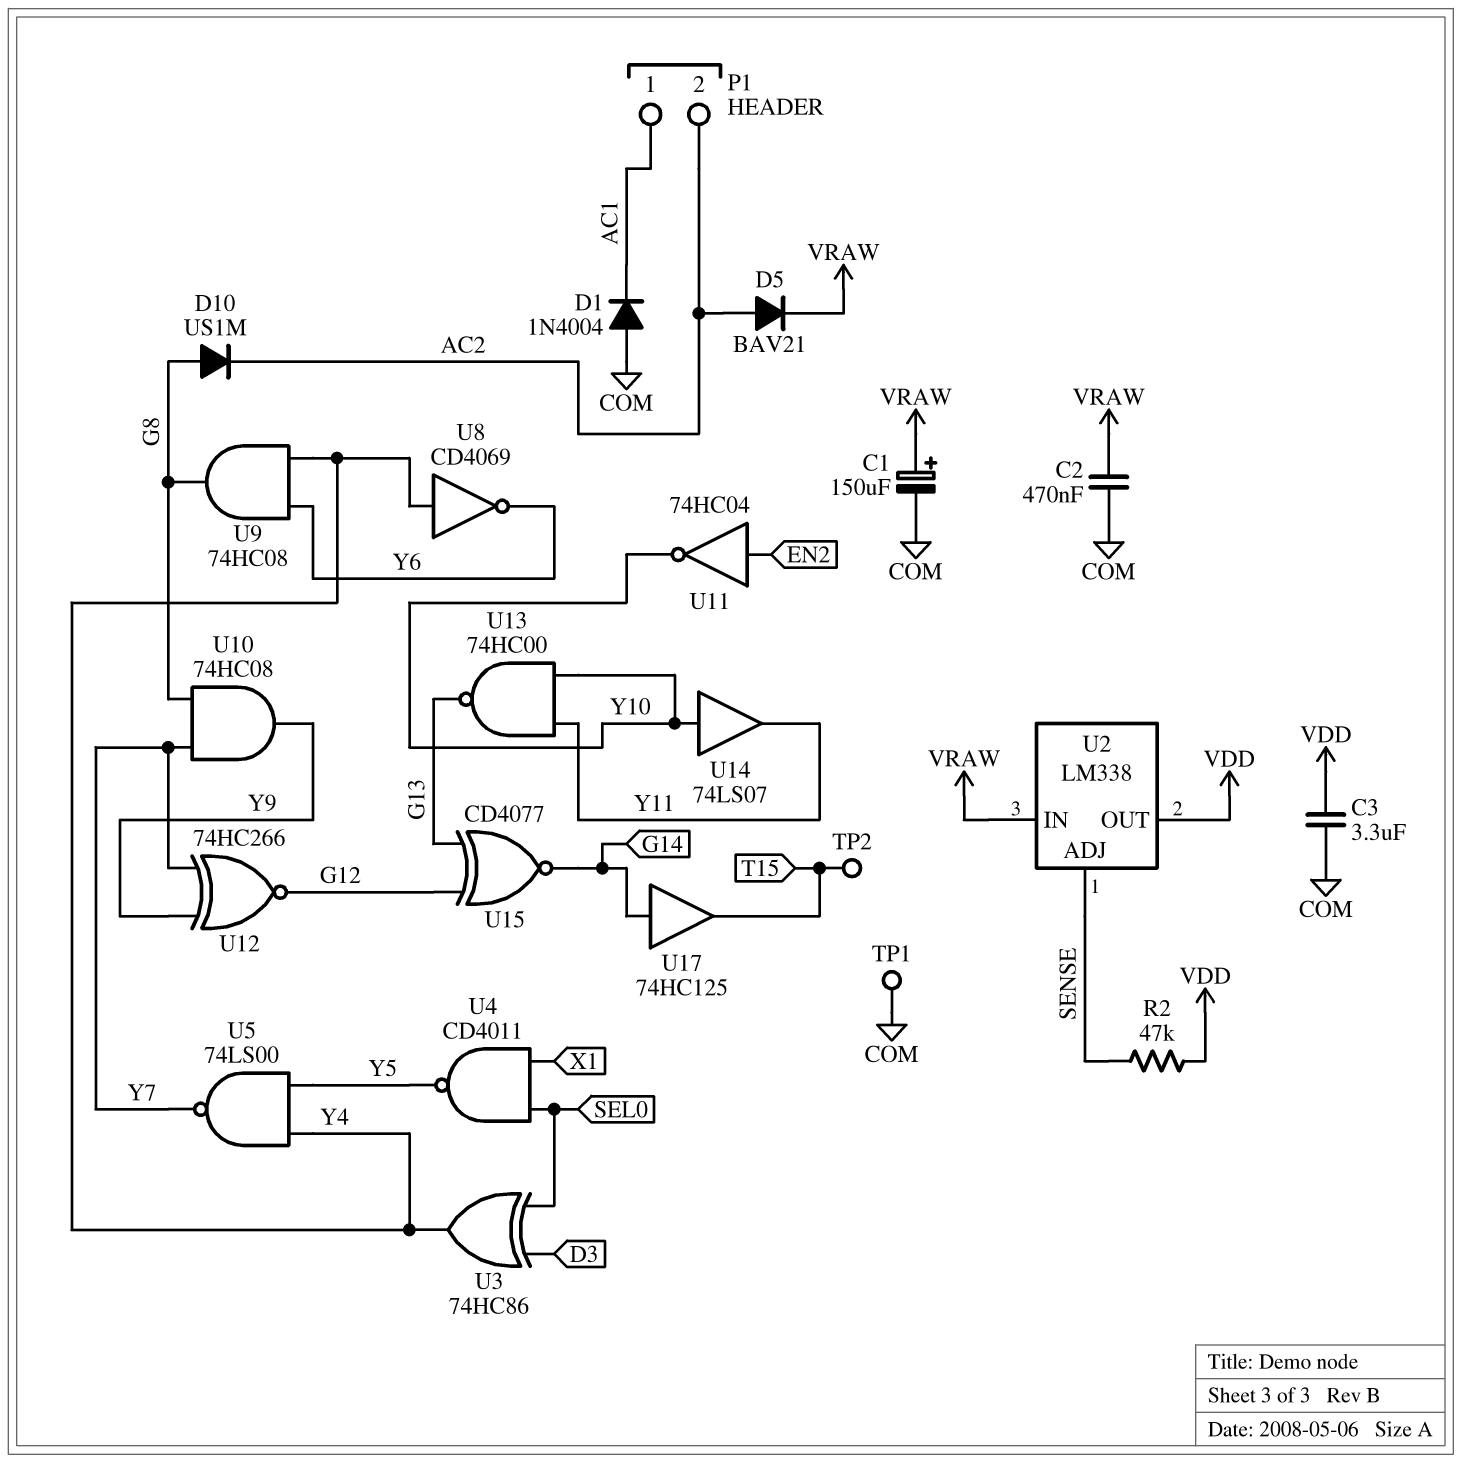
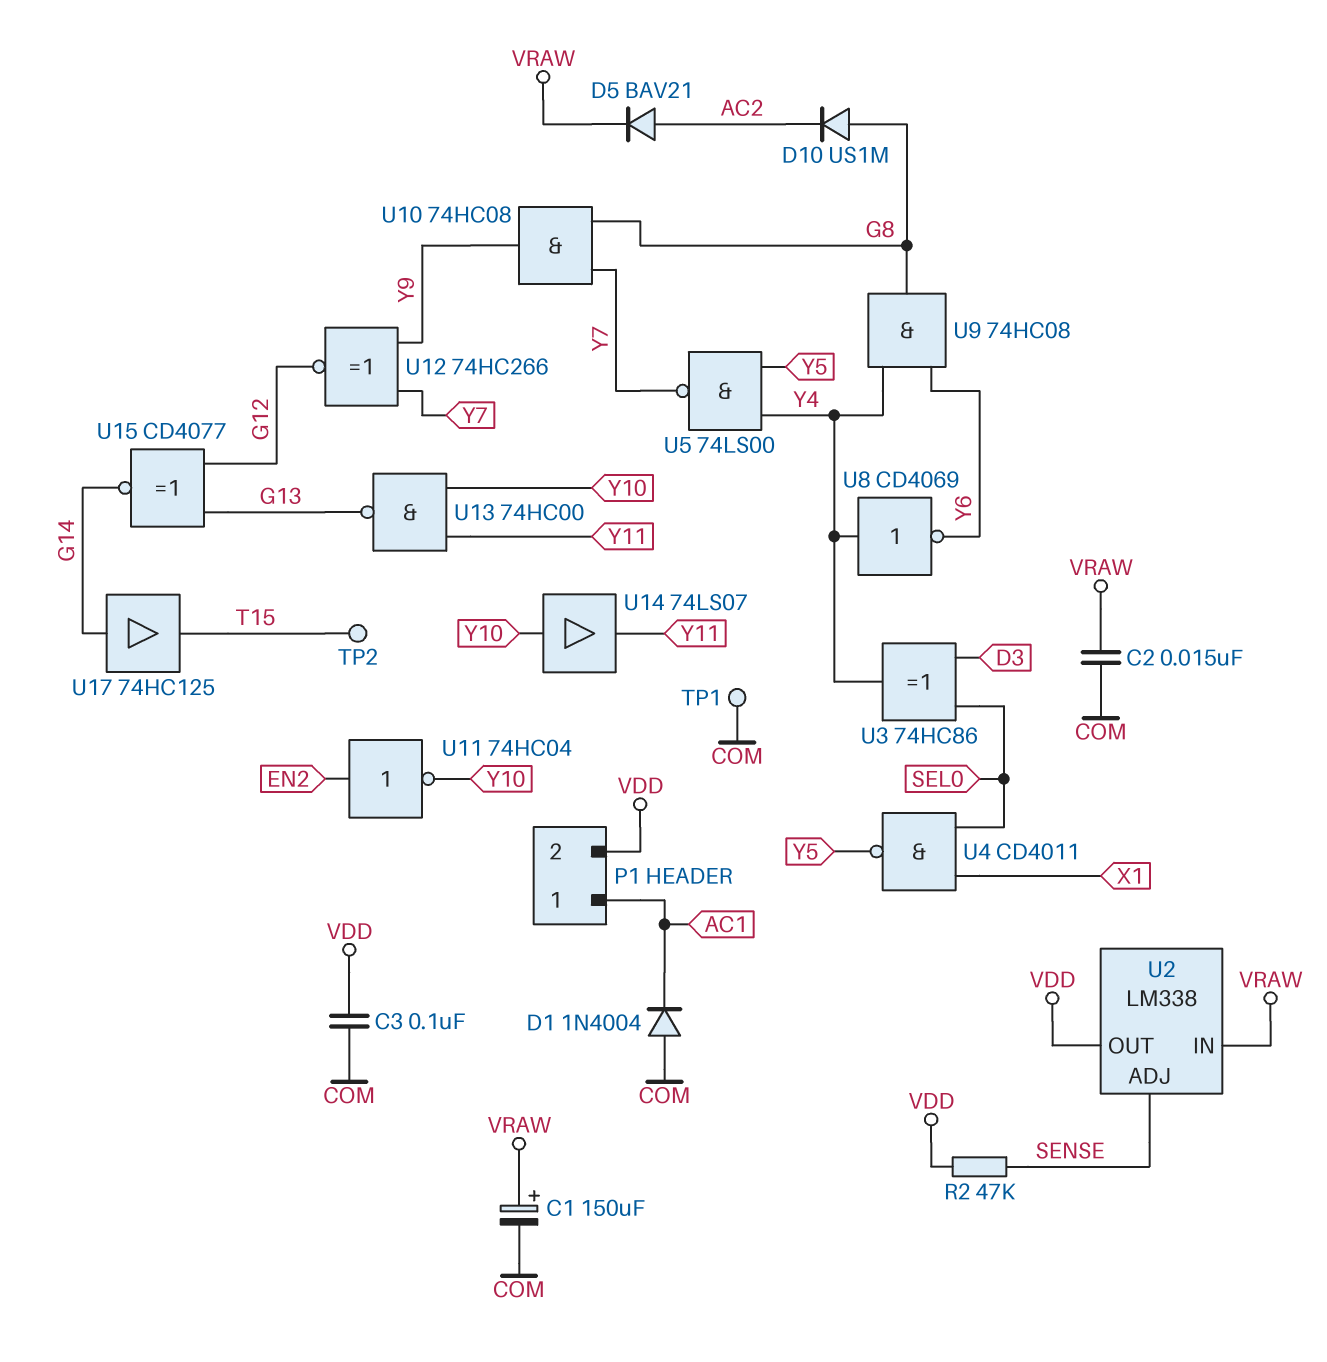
C2: 470nF (COM, VRAW) -> 15nF (COM, VRAW)
C3: 3.3uF (COM, VDD) -> 100nF (COM, VDD)
P1 pin 2: AC2 -> VDD

